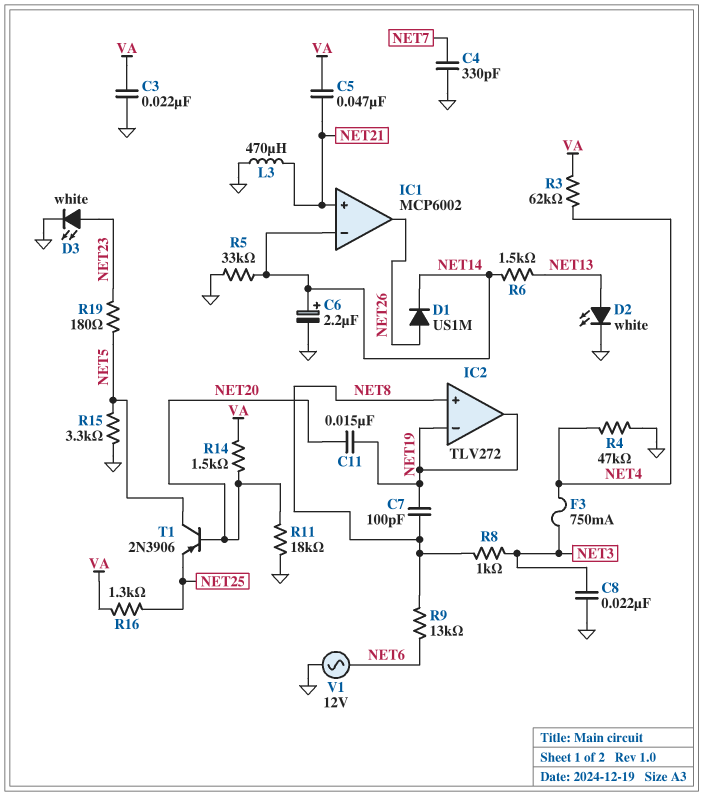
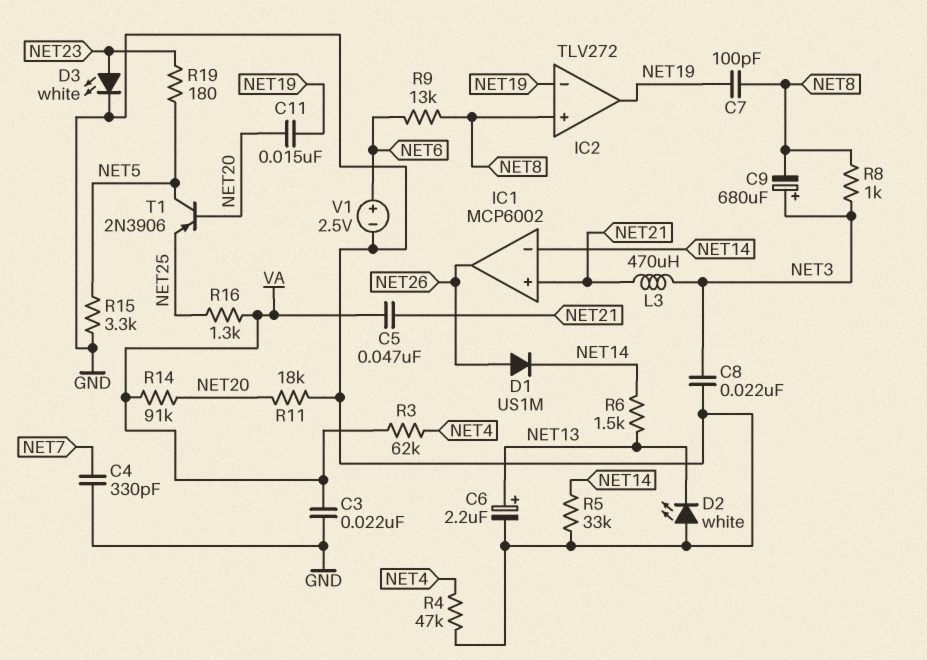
C6: 2.2uF (plus NET14, minus GND) -> 2.2uF (plus NET13, minus GND)
C9: none -> 680uF (plus NET3, minus NET8)
D2: LED white (A NET13, K GND) -> LED white (A GND, K NET13)
F3: 750mA (NET3, NET4) -> none
L3: 470uH (GND, NET21) -> 470uH (NET3, NET21)
R14: 1.5k (NET20, VA) -> 91k (NET20, VA)
V1: AC 12V (GND, NET6) -> 2.5V (plus NET6, minus GND)

